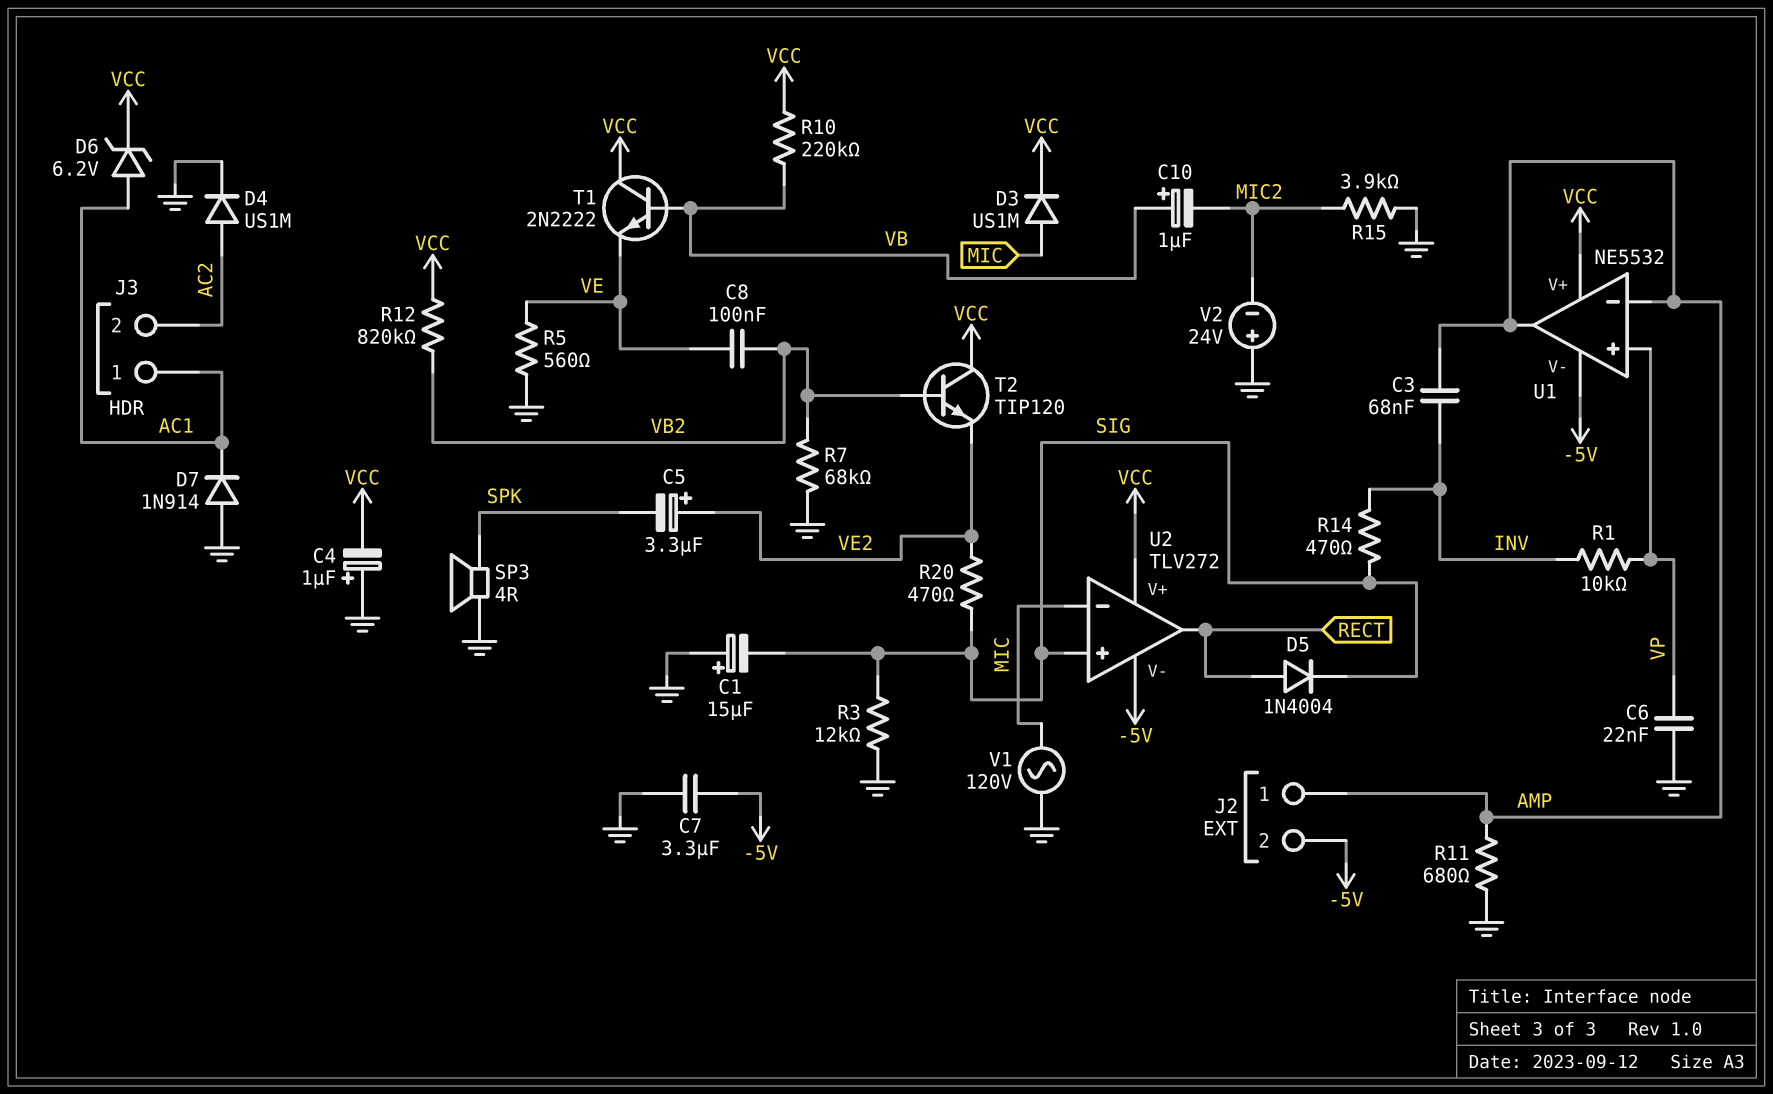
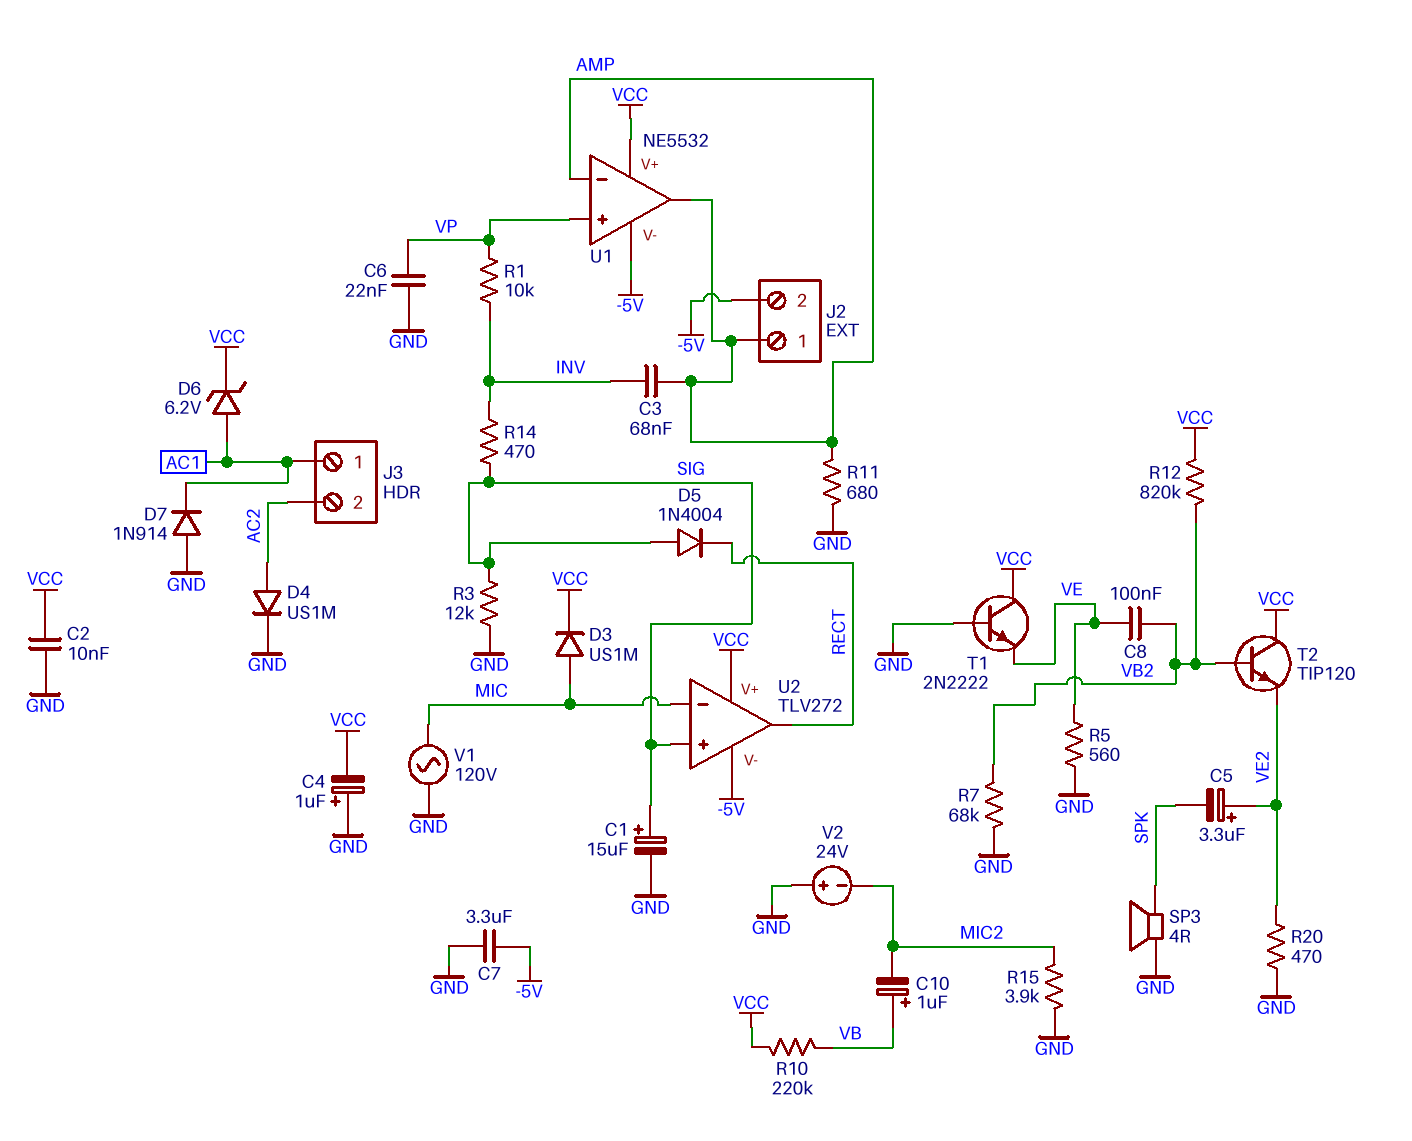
C1: 15uF (plus GND, minus SIG) -> 15uF (plus SIG, minus GND)
C2: none -> 10nF (GND, VCC)
D5: diode 1N4004 (A RECT, K SIG) -> diode 1N4004 (A SIG, K RECT)
R20: 470 (SIG, VE2) -> 470 (GND, VE2)
T1: NPN 2N2222 (B VB, C VCC, E VE) -> NPN 2N2222 (B GND, C VCC, E VE)

